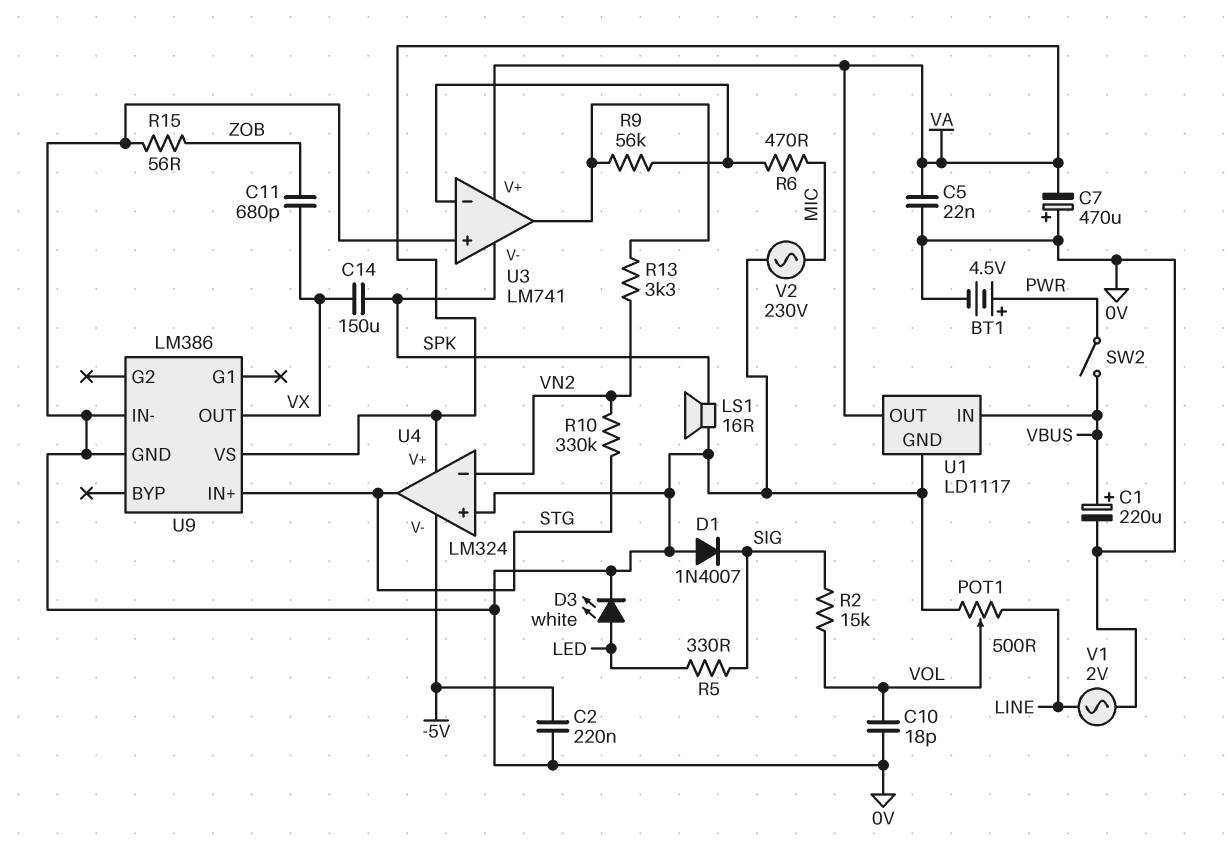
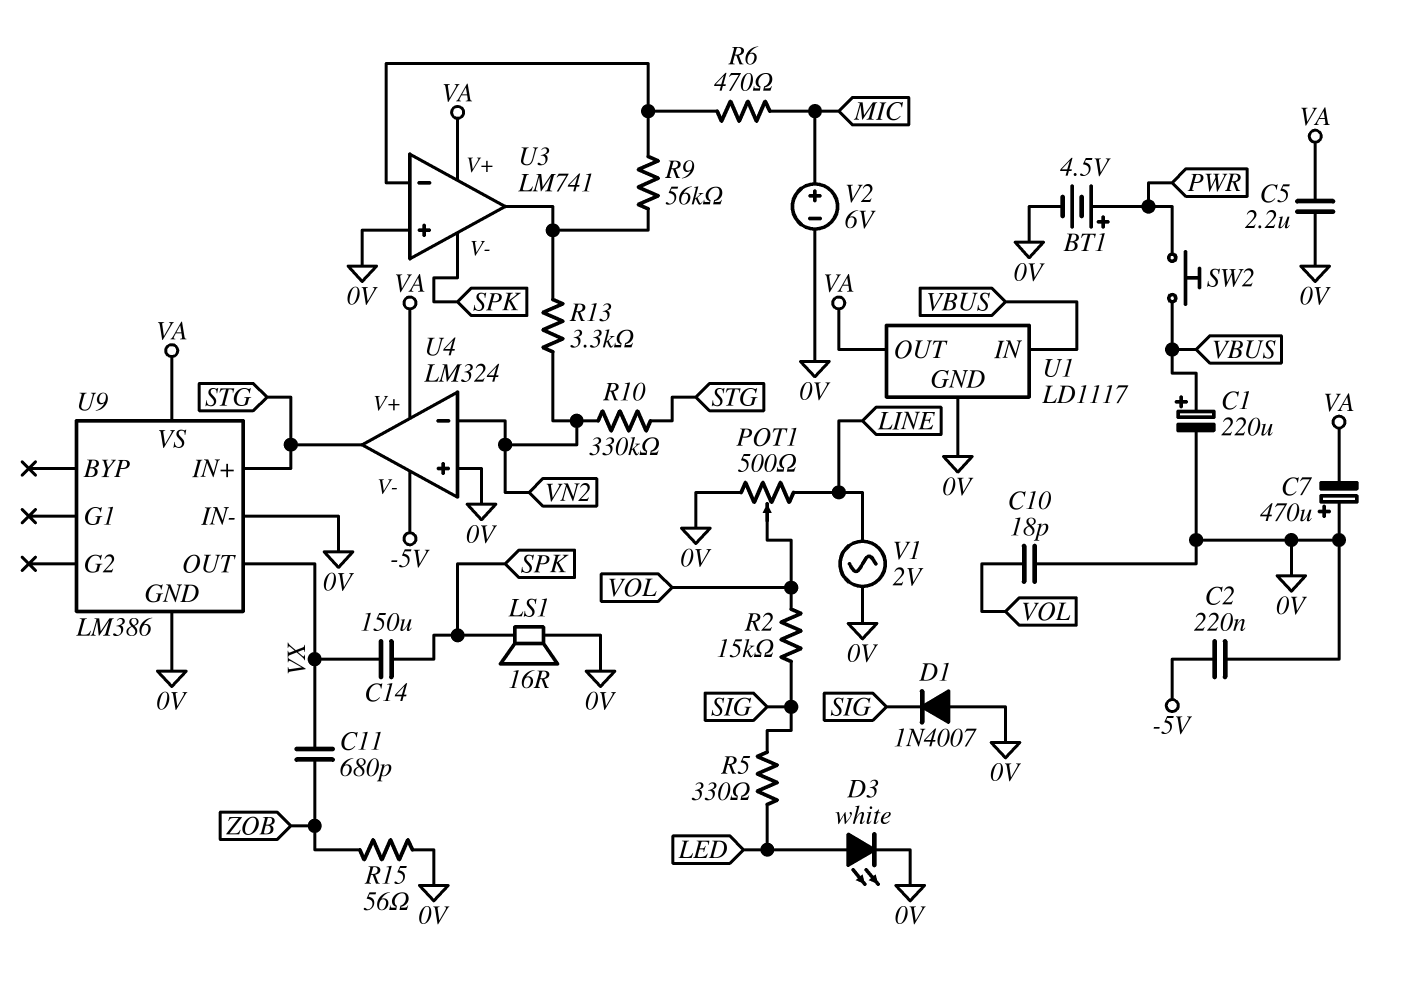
C5: 22nF (0V, VA) -> 2.2uF (0V, VA)
SW2: switch (PWR, VBUS) -> button (PWR, VBUS)
V2: AC 230V (0V, MIC) -> 6V (plus MIC, minus 0V)

